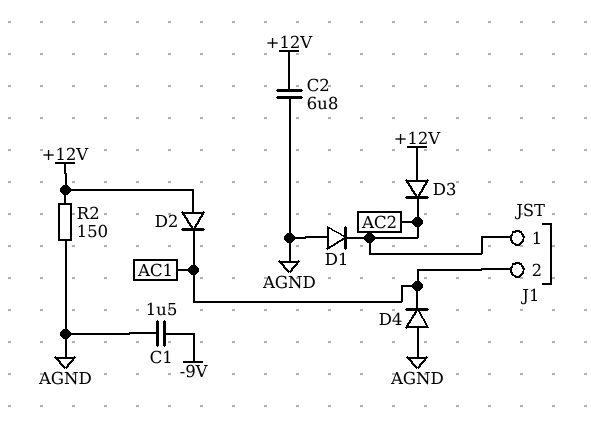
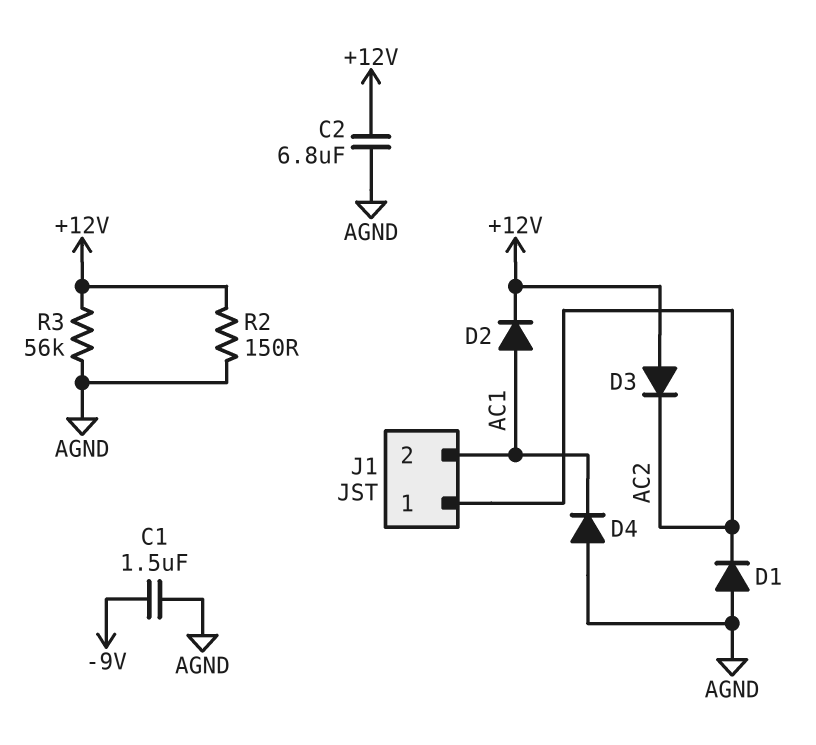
D2: diode (A +12V, K AC1) -> diode (A AC1, K +12V)
R3: none -> 56k (+12V, AGND)

